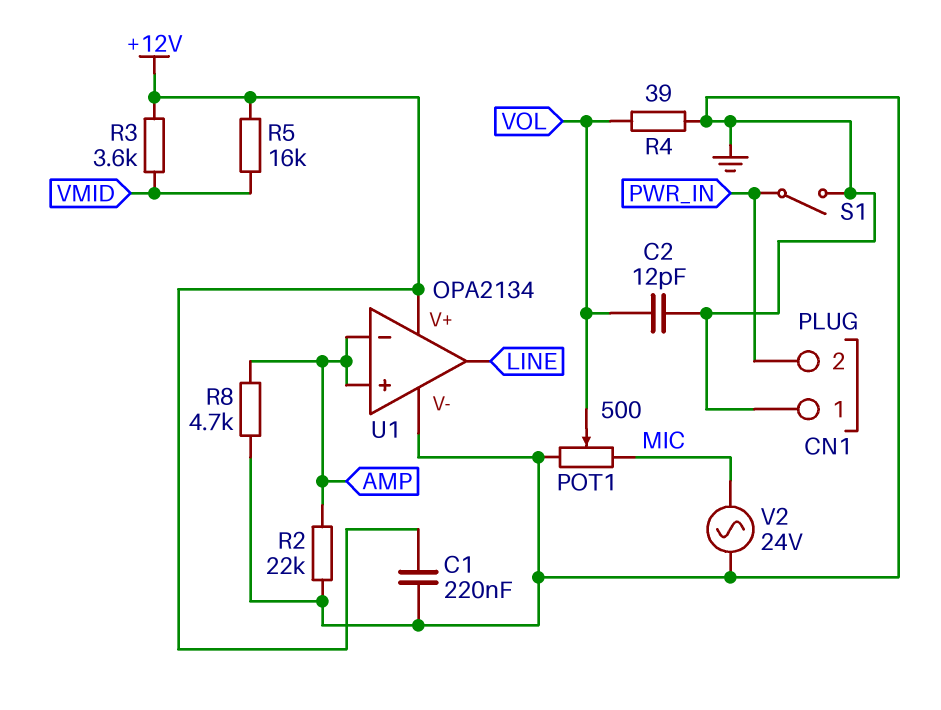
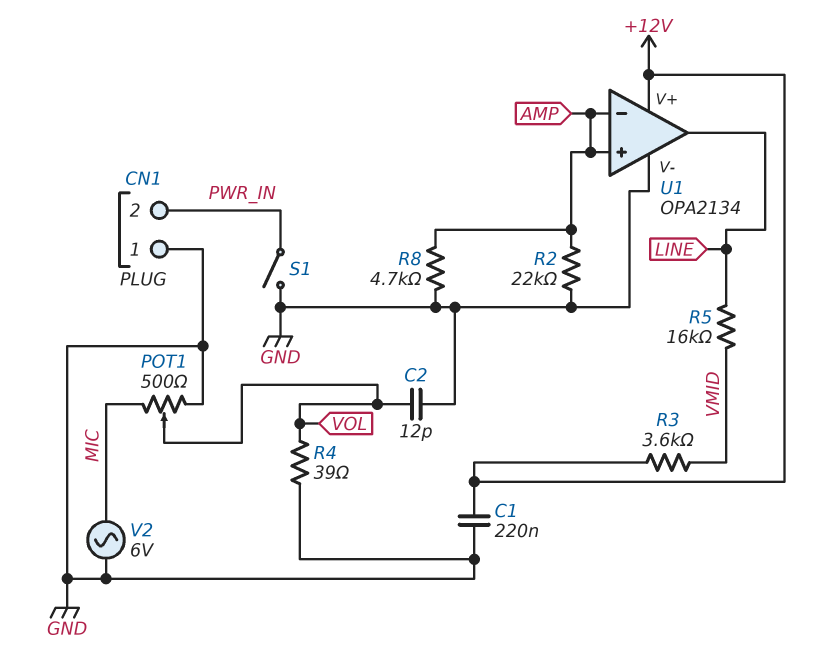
R5: 16k (+12V, VMID) -> 16k (LINE, VMID)
V2: AC 24V (GND, MIC) -> AC 6V (GND, MIC)

